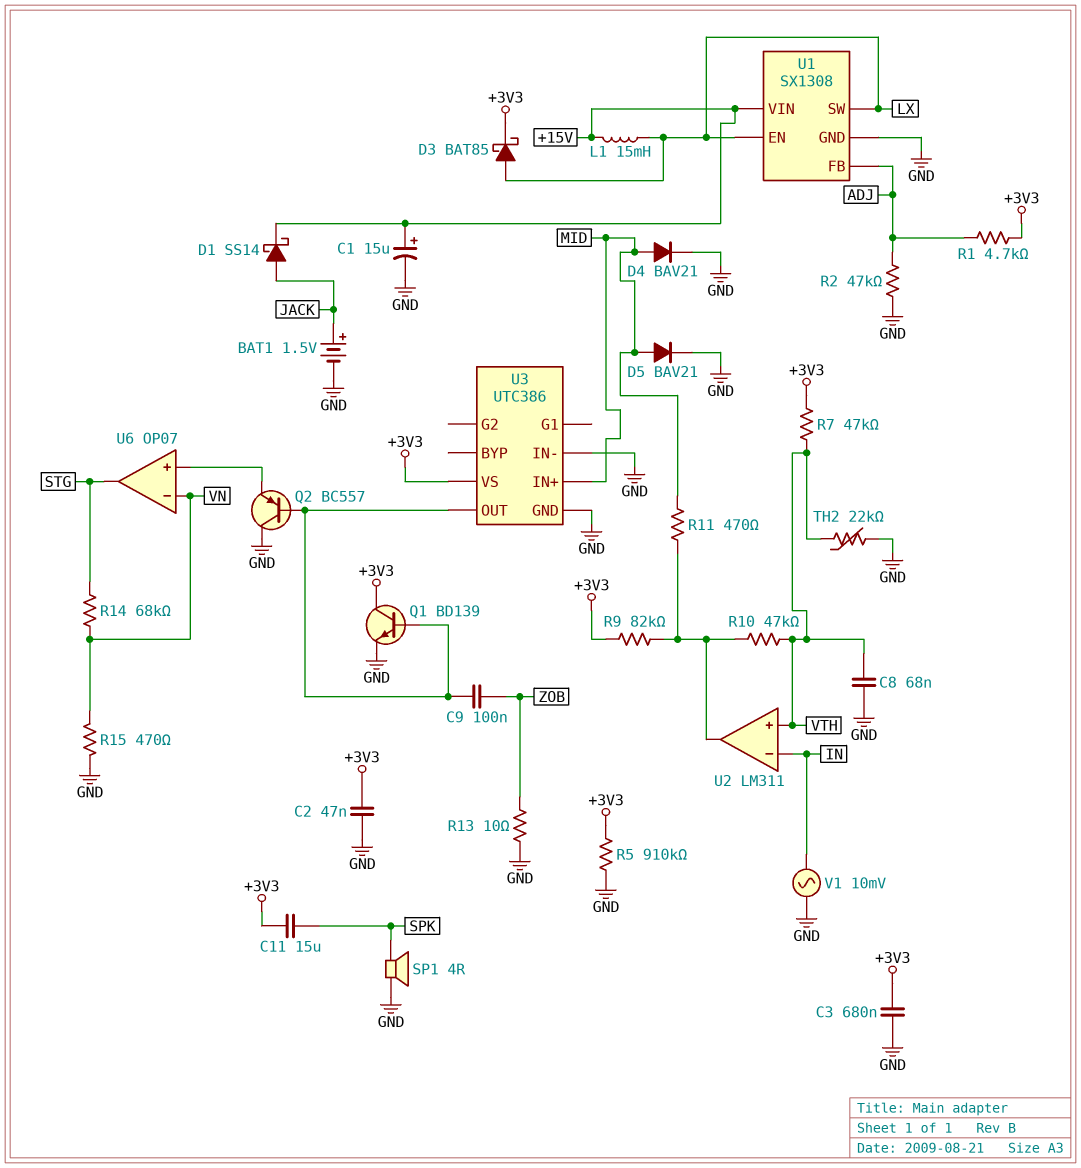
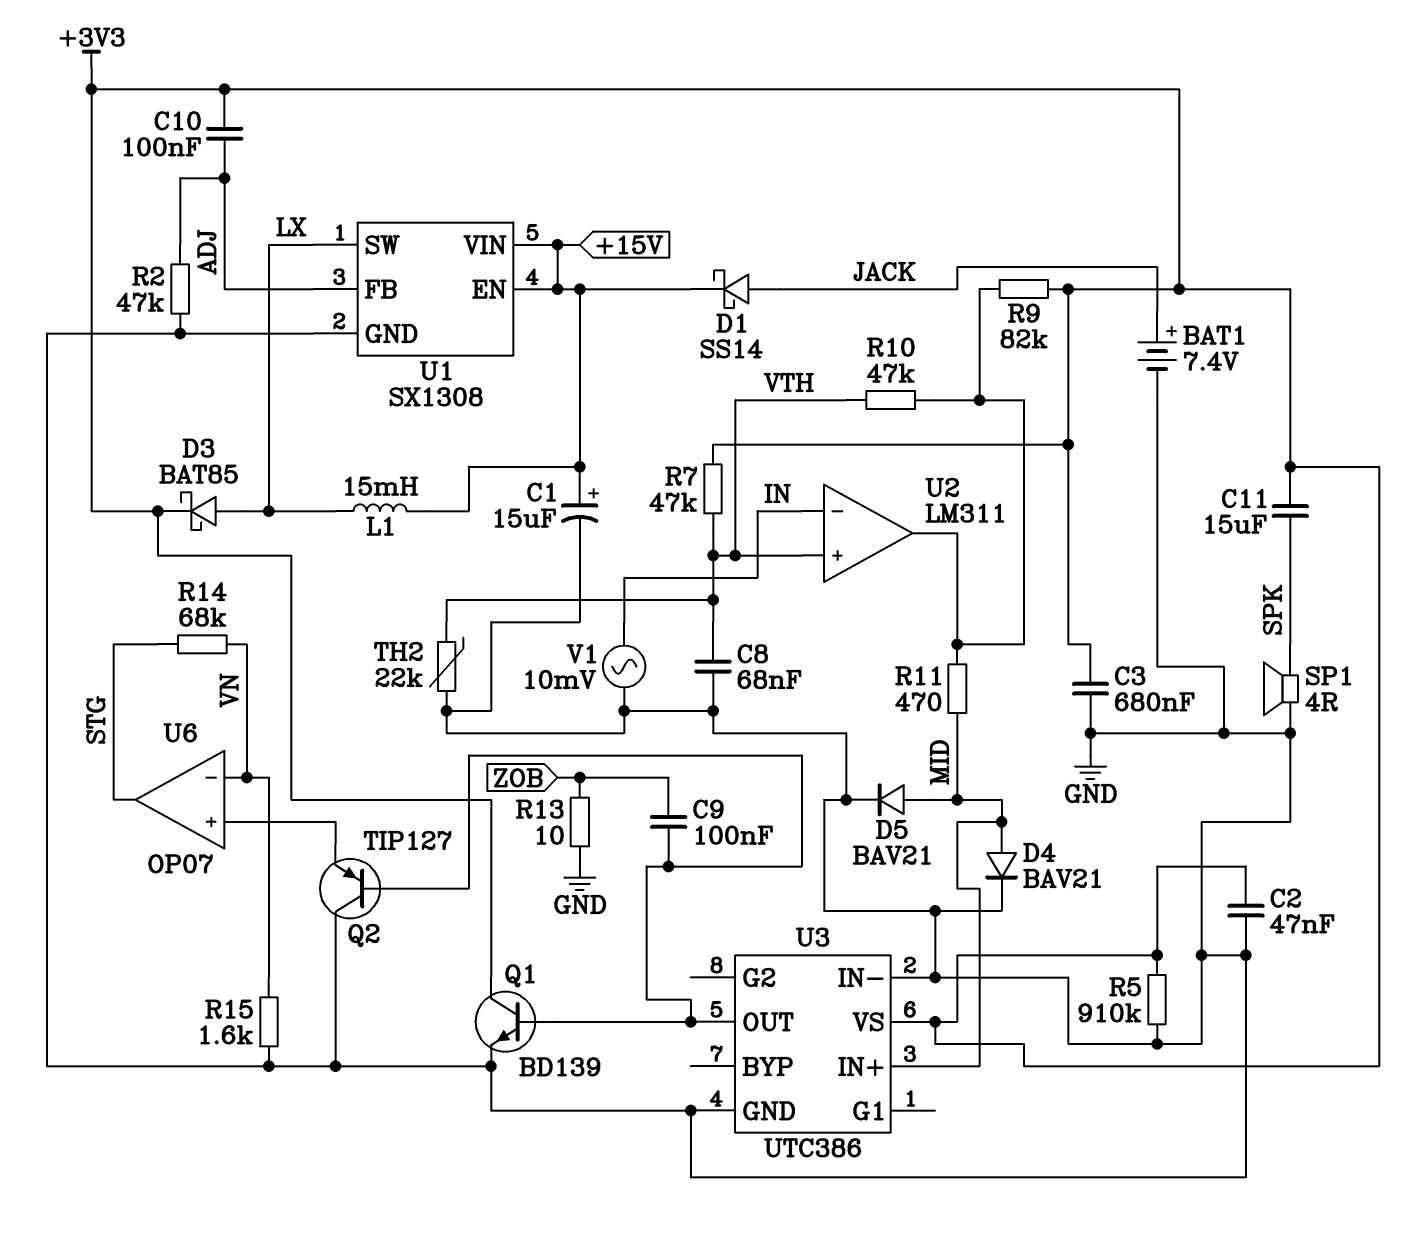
BAT1: 1.5V (plus JACK, minus GND) -> 7.4V (plus JACK, minus GND)
C10: none -> 100nF (+3V3, ADJ)
Q2: PNP BC557 (B U3/OUT, C GND, E U6/in+) -> PNP TIP127 (B U3/OUT, C GND, E U6/in+)
R1: 4.7k (+3V3, ADJ) -> none
R15: 470 (GND, VN) -> 1.6k (GND, VN)
U1 pin EN: LX -> +15V

